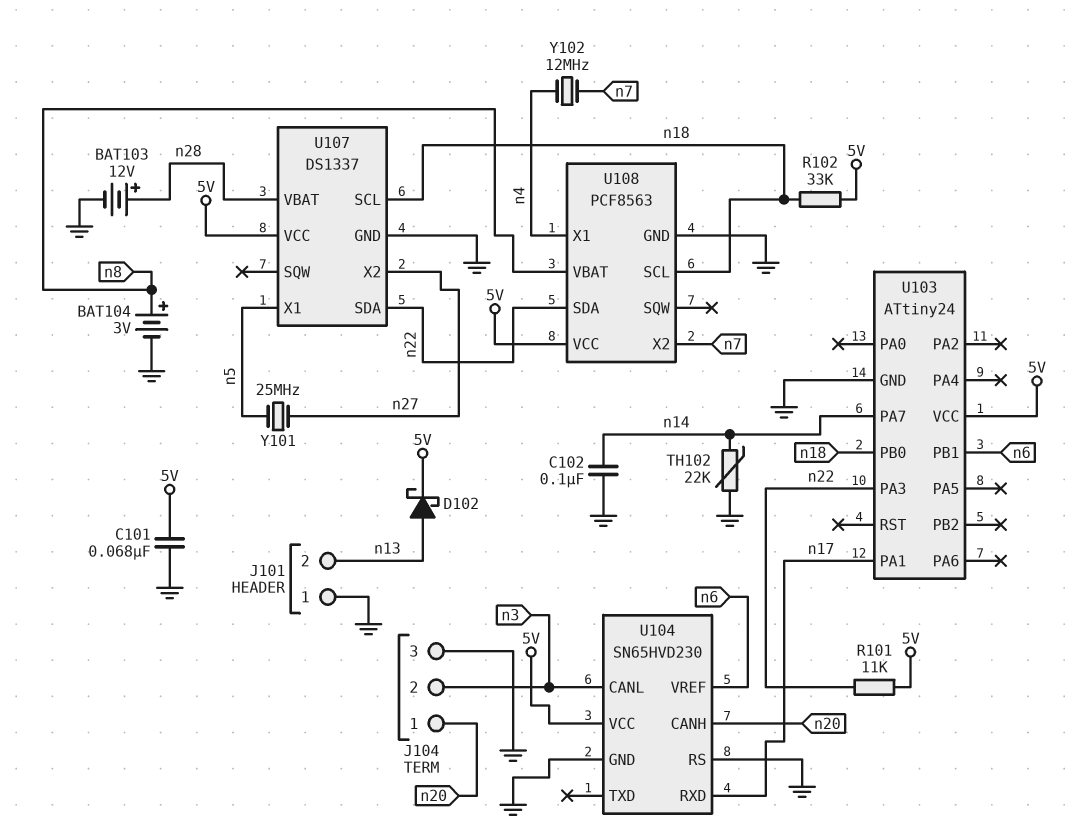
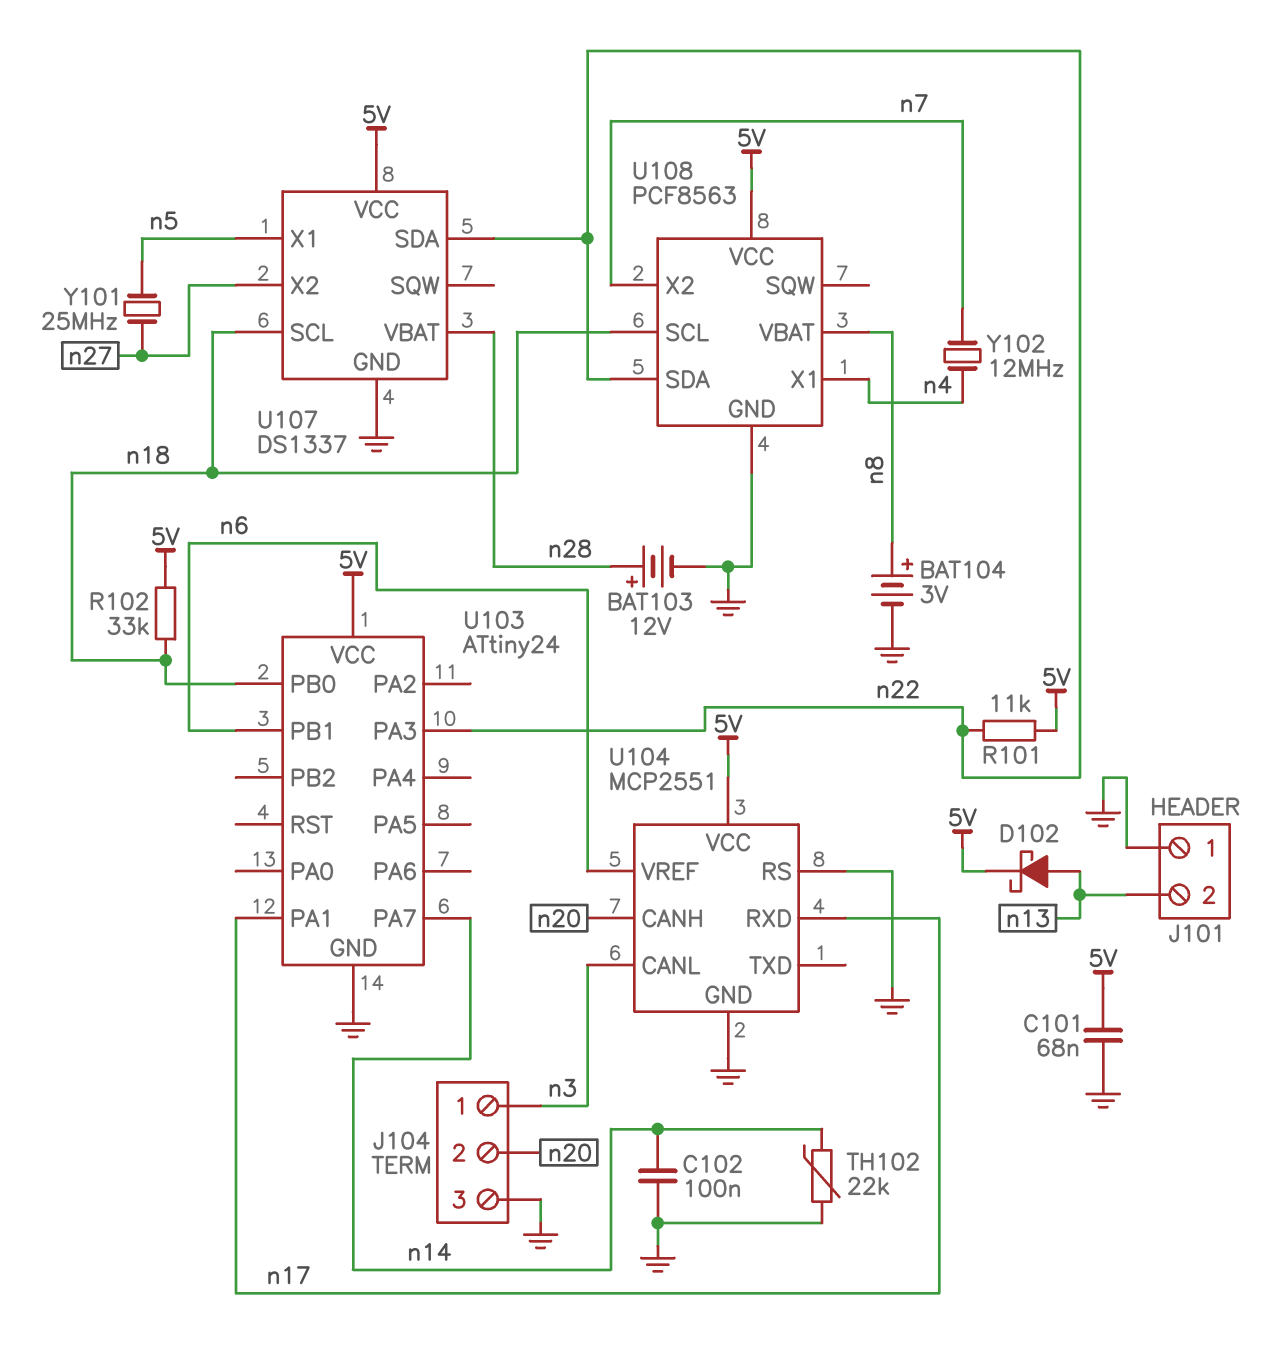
J104 pin 1: n20 -> n3
J104 pin 2: n3 -> n20
U104: SN65HVD230 -> MCP2551

